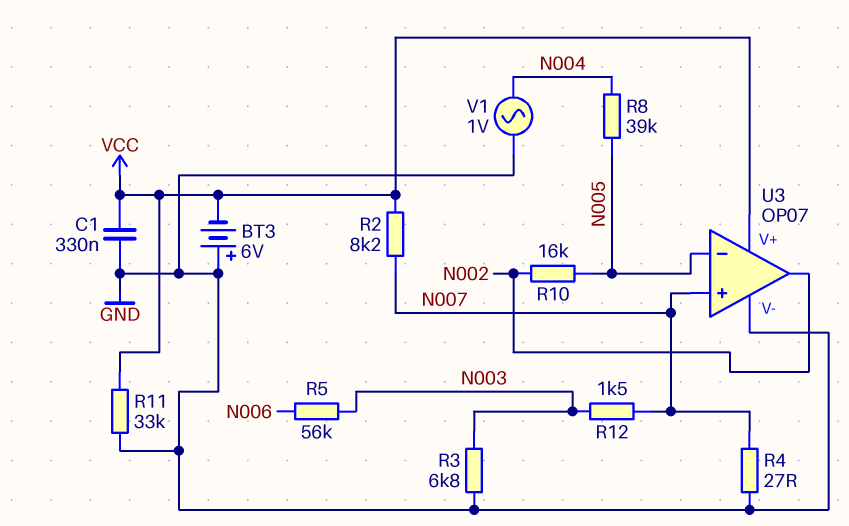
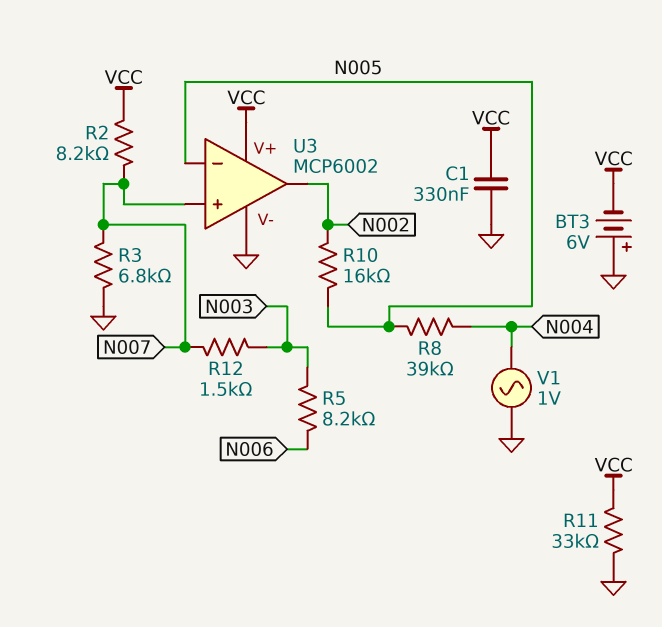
R3: 6.8k (GND, N003) -> 6.8k (GND, N007)
R4: 27 (GND, N007) -> none
R5: 56k (N003, N006) -> 8.2k (N003, N006)
U3: OP07 -> MCP6002

